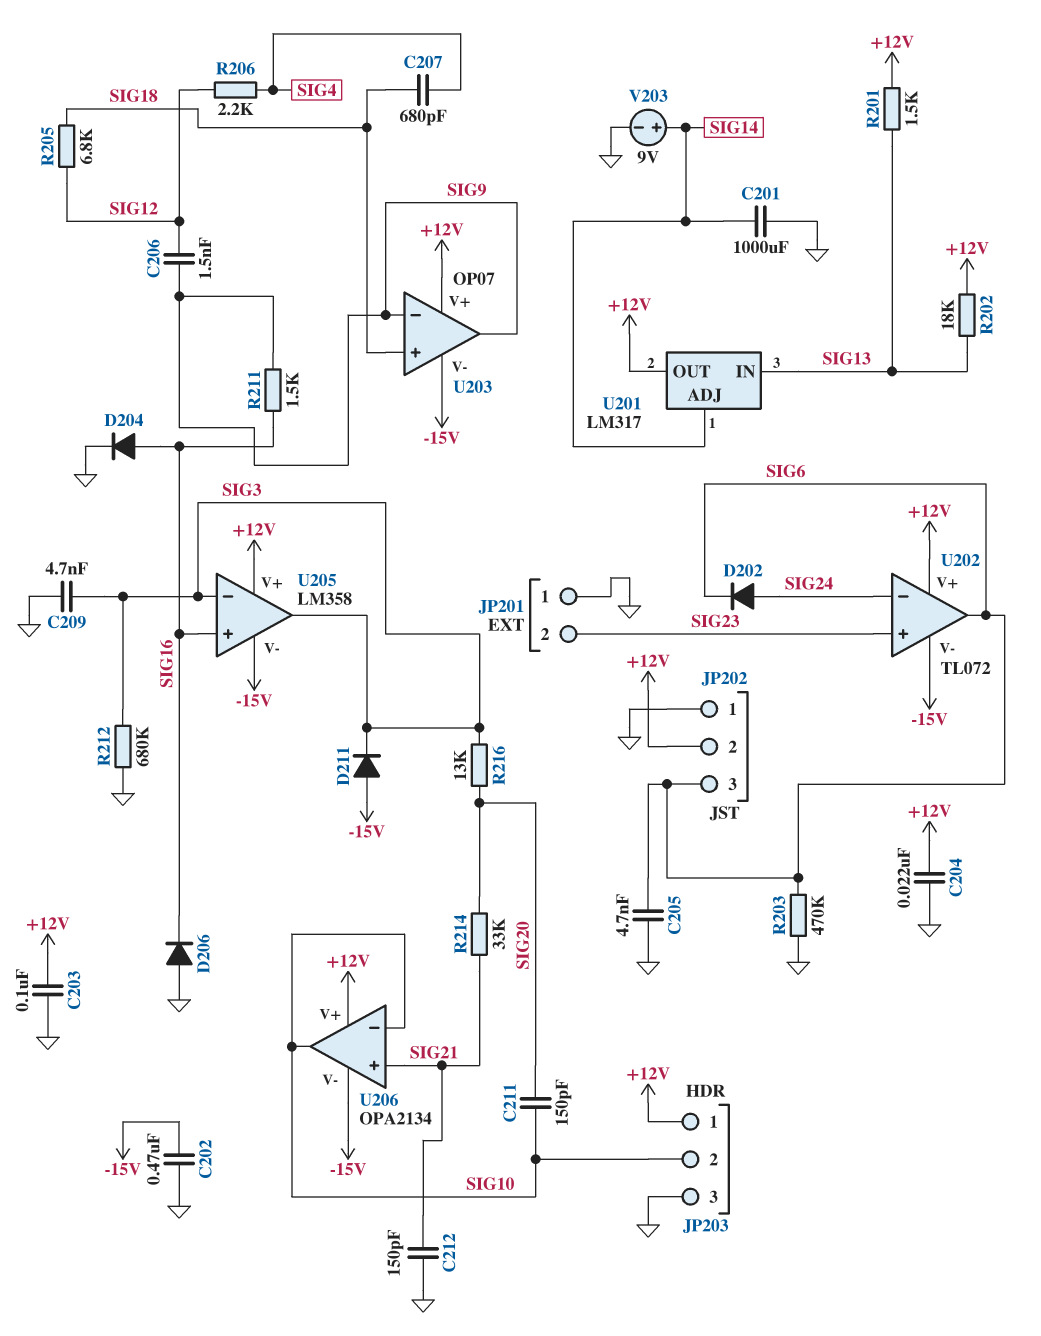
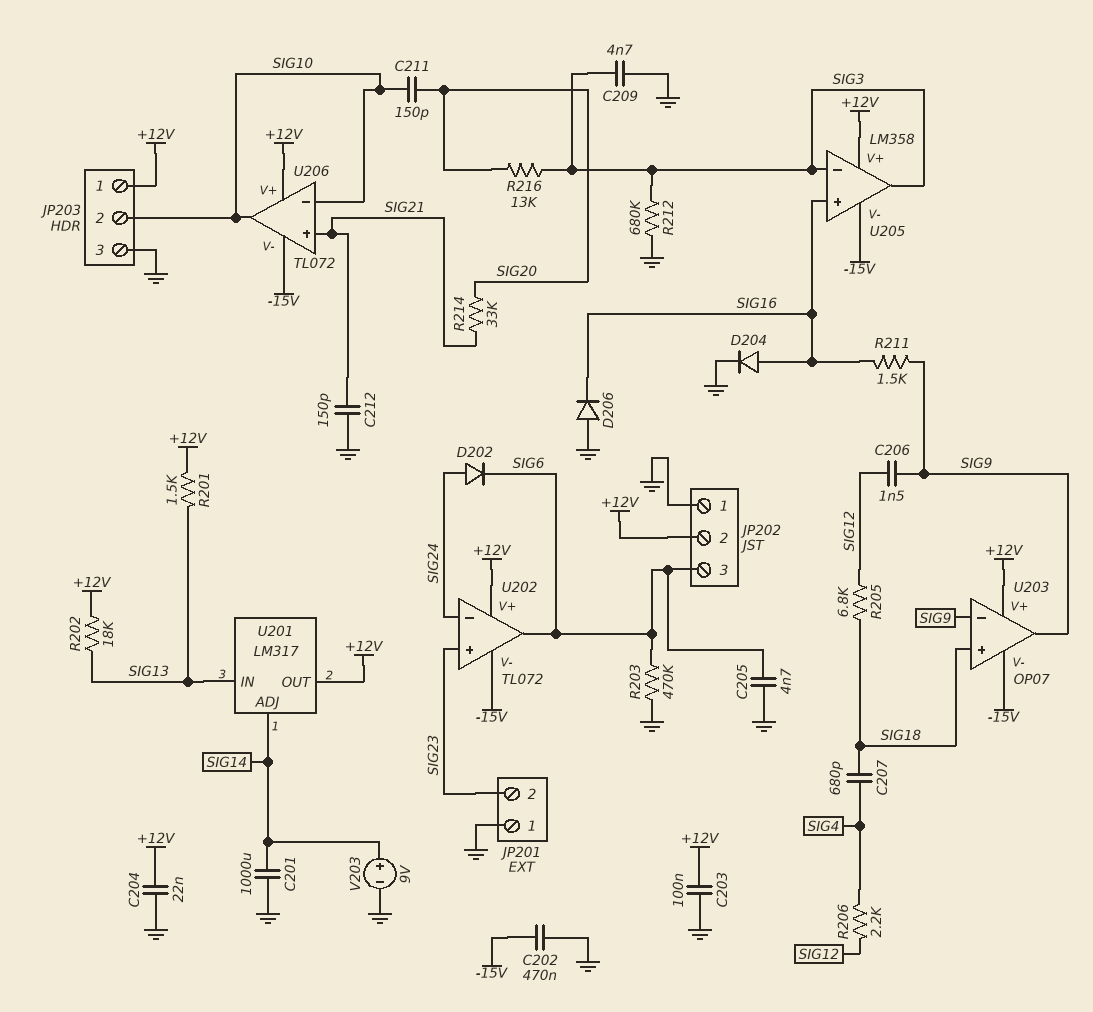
D211: diode (A -15V, K SIG3) -> none
U206: OPA2134 -> TL072

